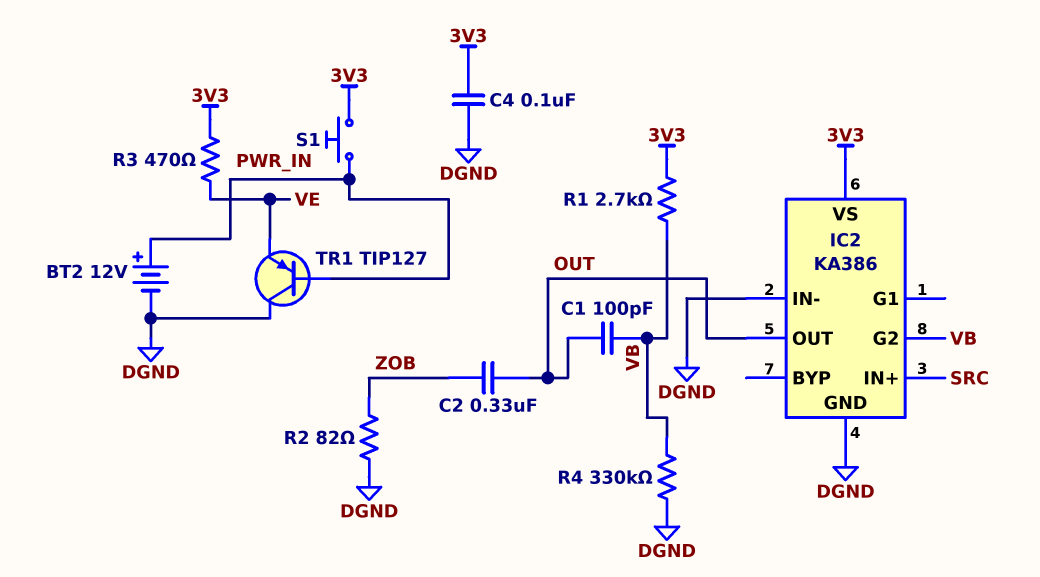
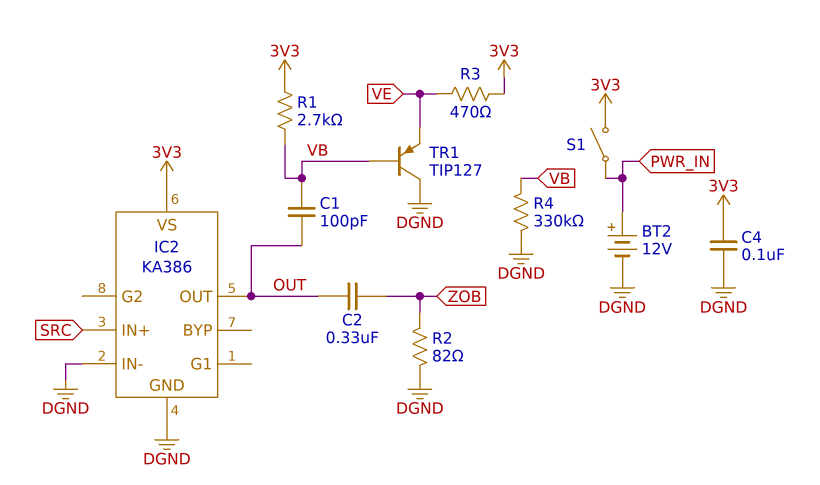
IC2 pin G2: VB -> none
S1: button (3V3, PWR_IN) -> switch (3V3, PWR_IN)
TR1: PNP TIP127 (B PWR_IN, C DGND, E VE) -> PNP TIP127 (B VB, C DGND, E VE)

